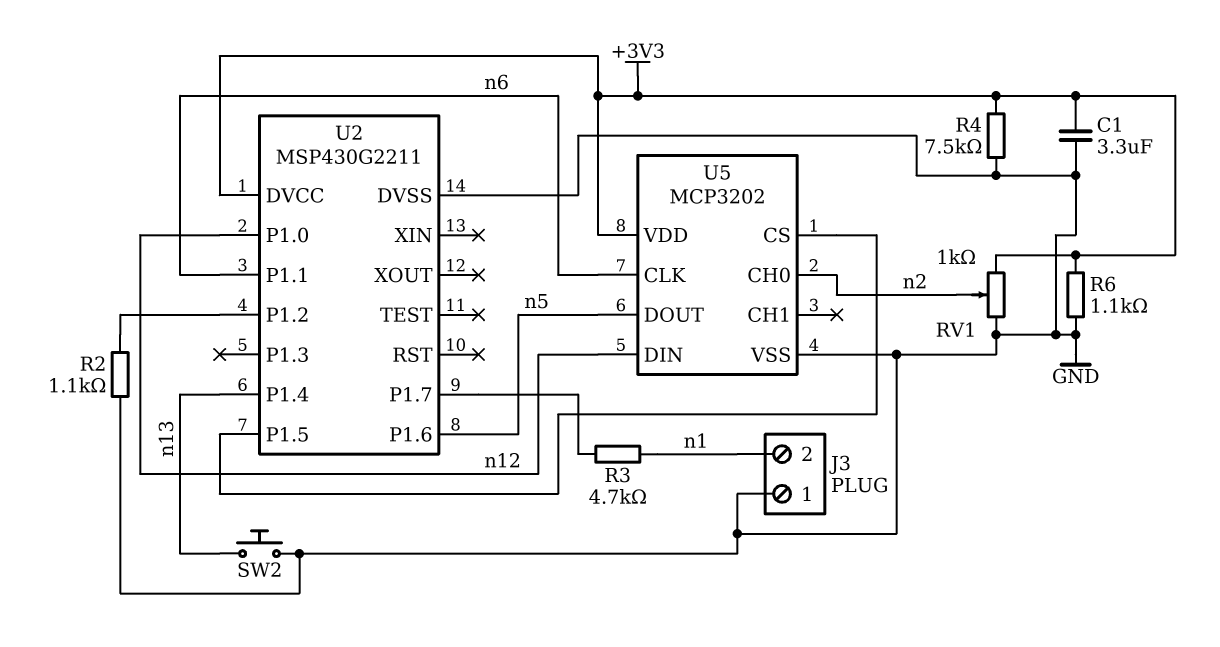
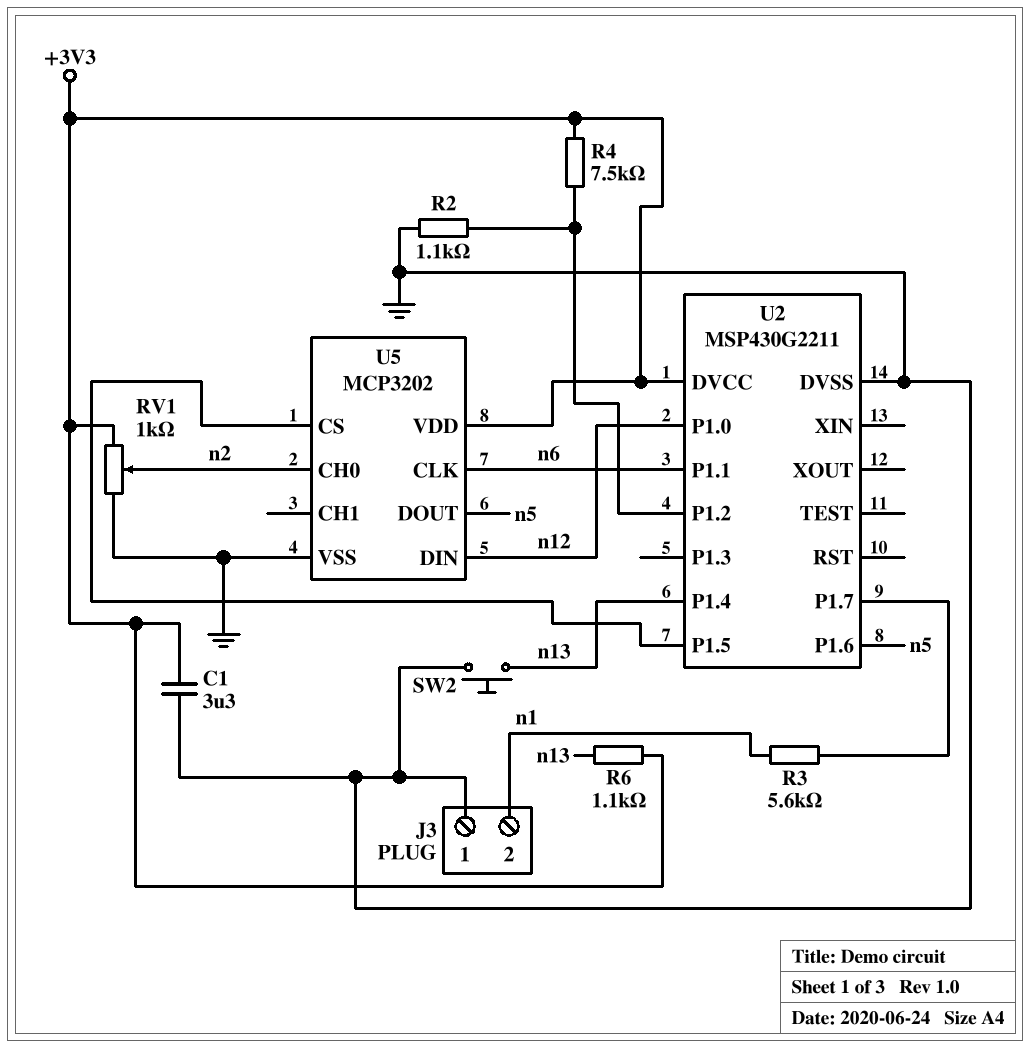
R3: 4.7k (U2/P1.7, n1) -> 5.6k (U2/P1.7, n1)
R4: 7.5k (+3V3, GND) -> 7.5k (+3V3, U2/P1.2)
R6: 1.1k (+3V3, GND) -> 1.1k (+3V3, n13)

